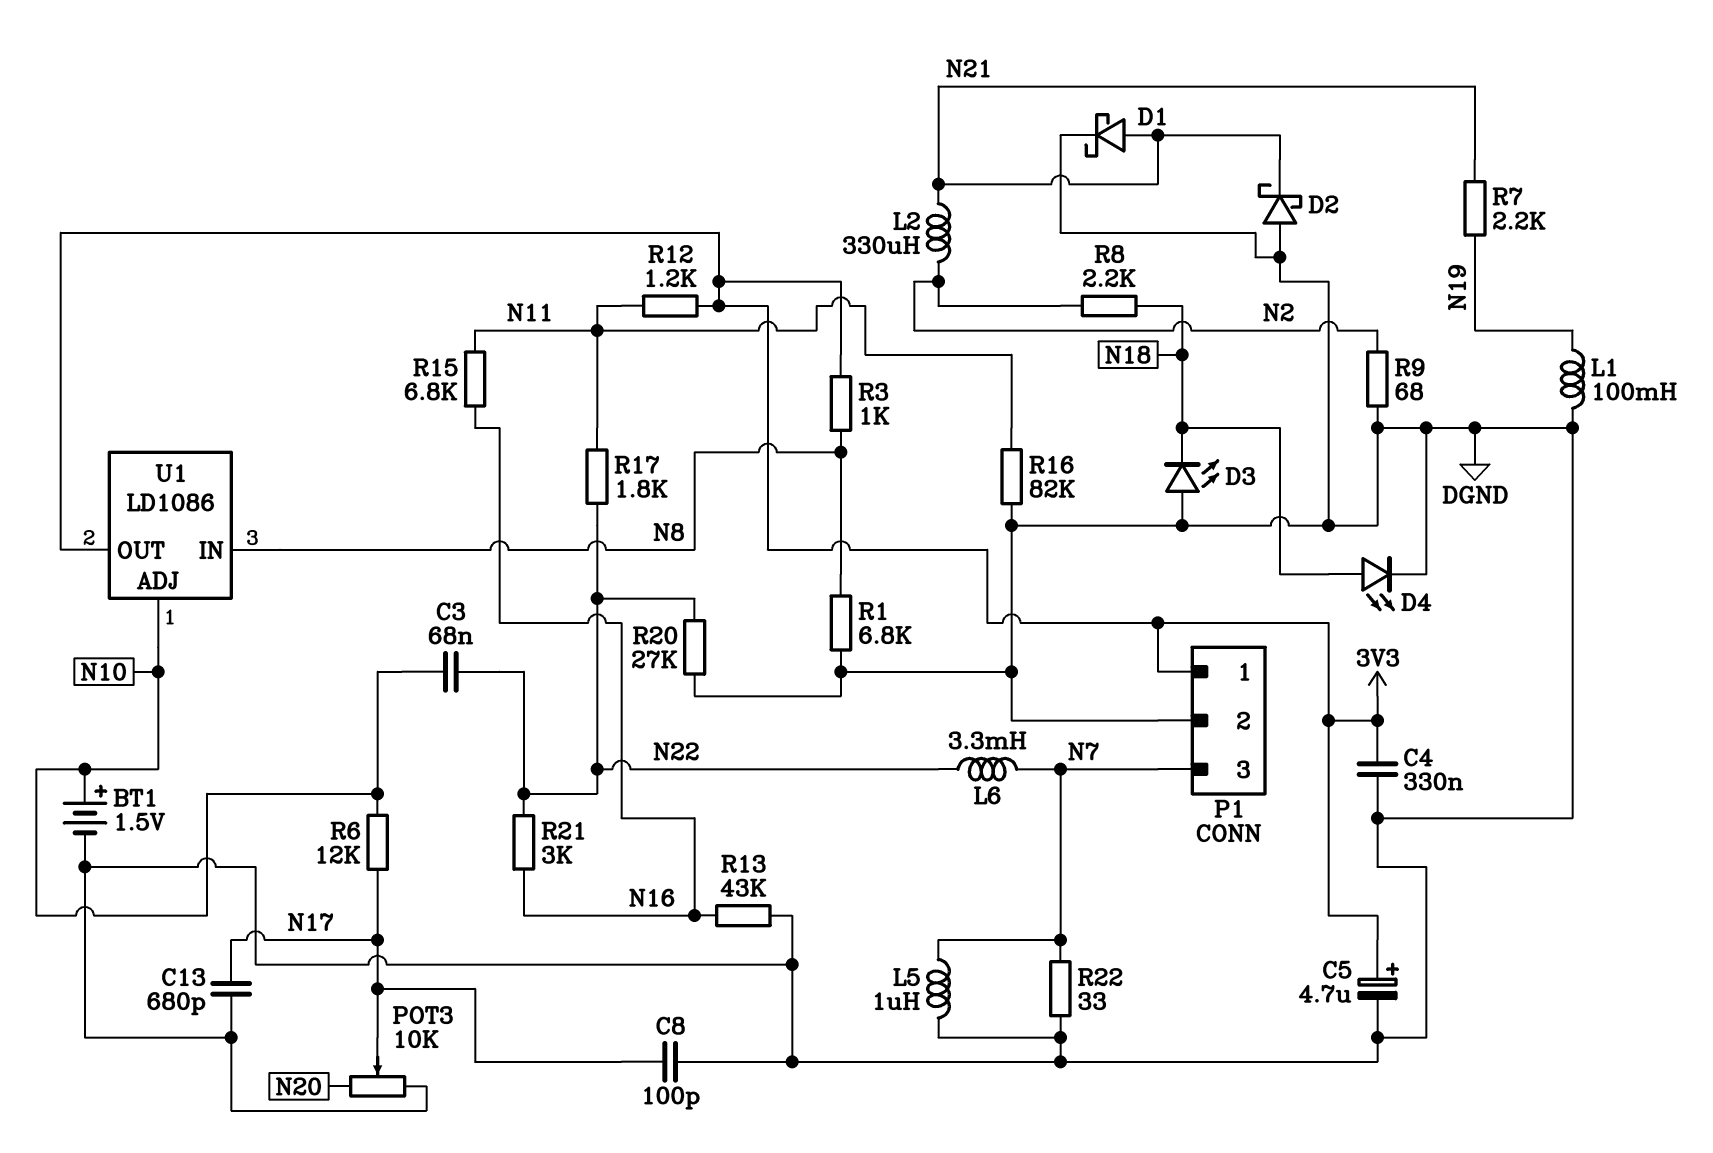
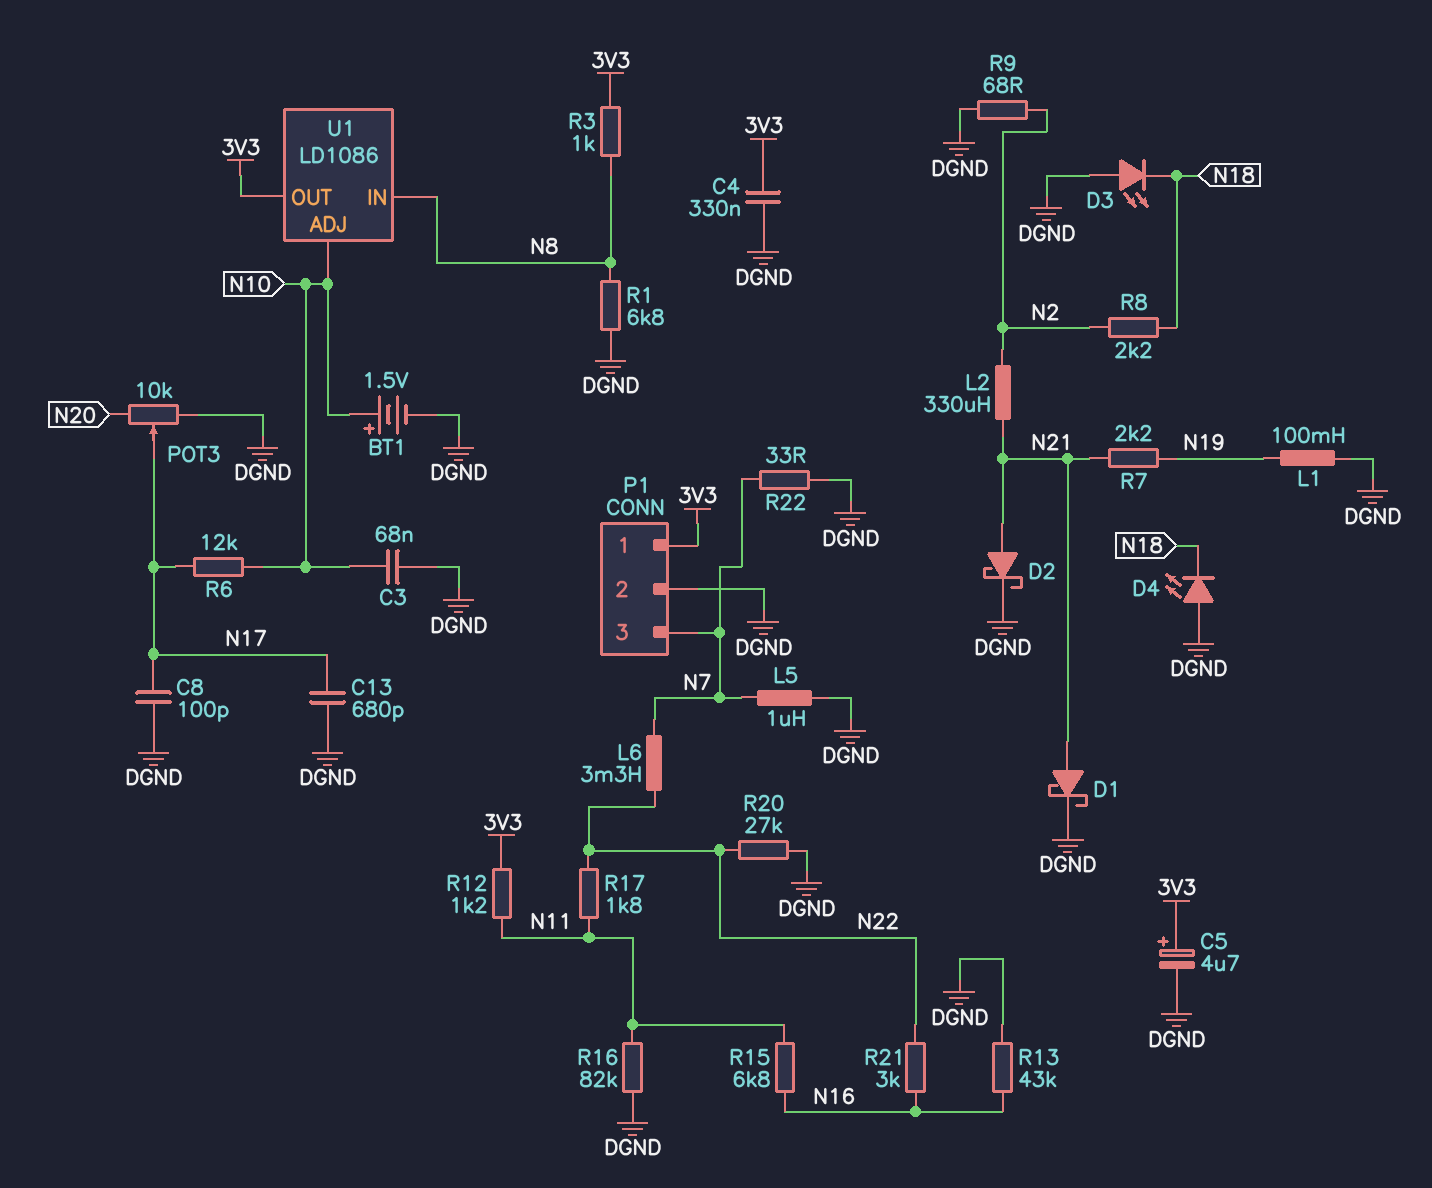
C3: 68nF (N10, N22) -> 68nF (DGND, N10)
D2: schottky (A DGND, K N21) -> schottky (A N21, K DGND)
D4: LED (A N18, K DGND) -> LED (A DGND, K N18)

